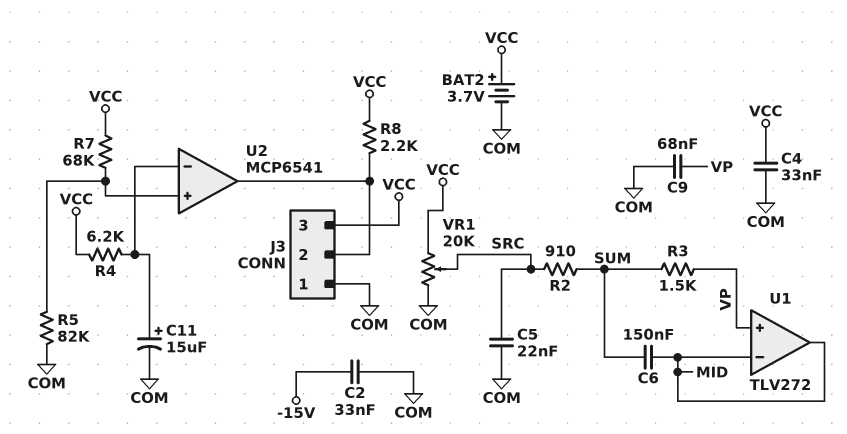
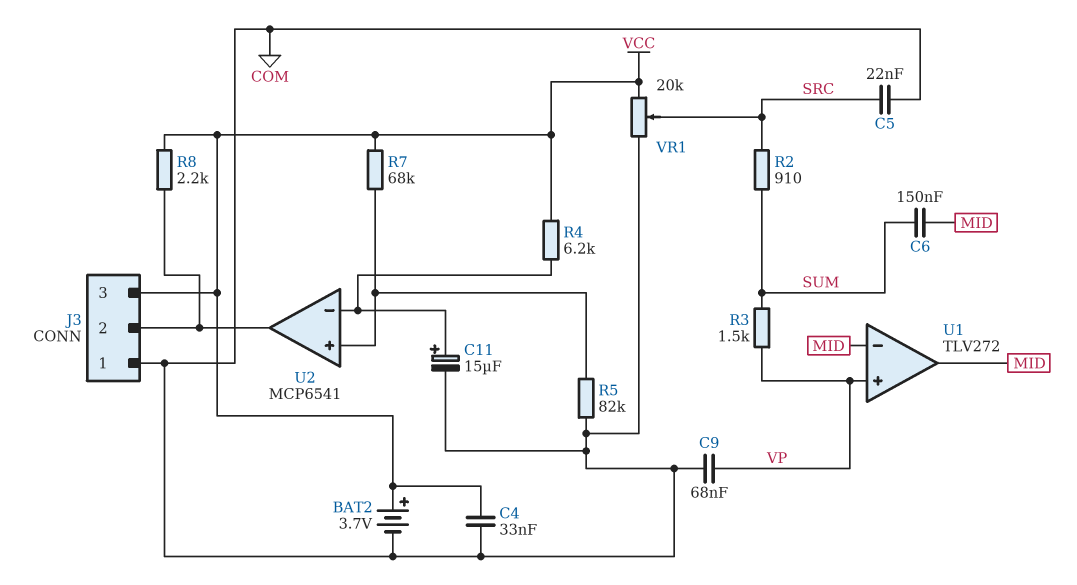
C2: 33nF (-15V, COM) -> none

